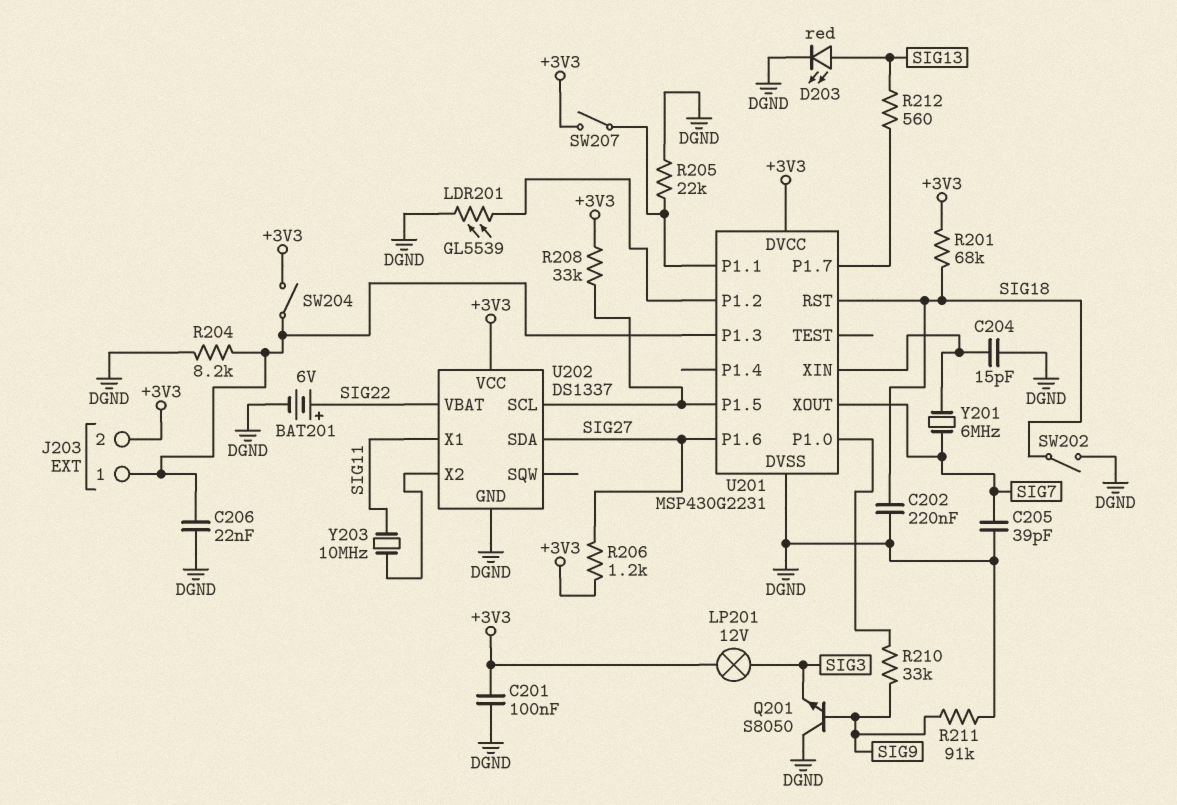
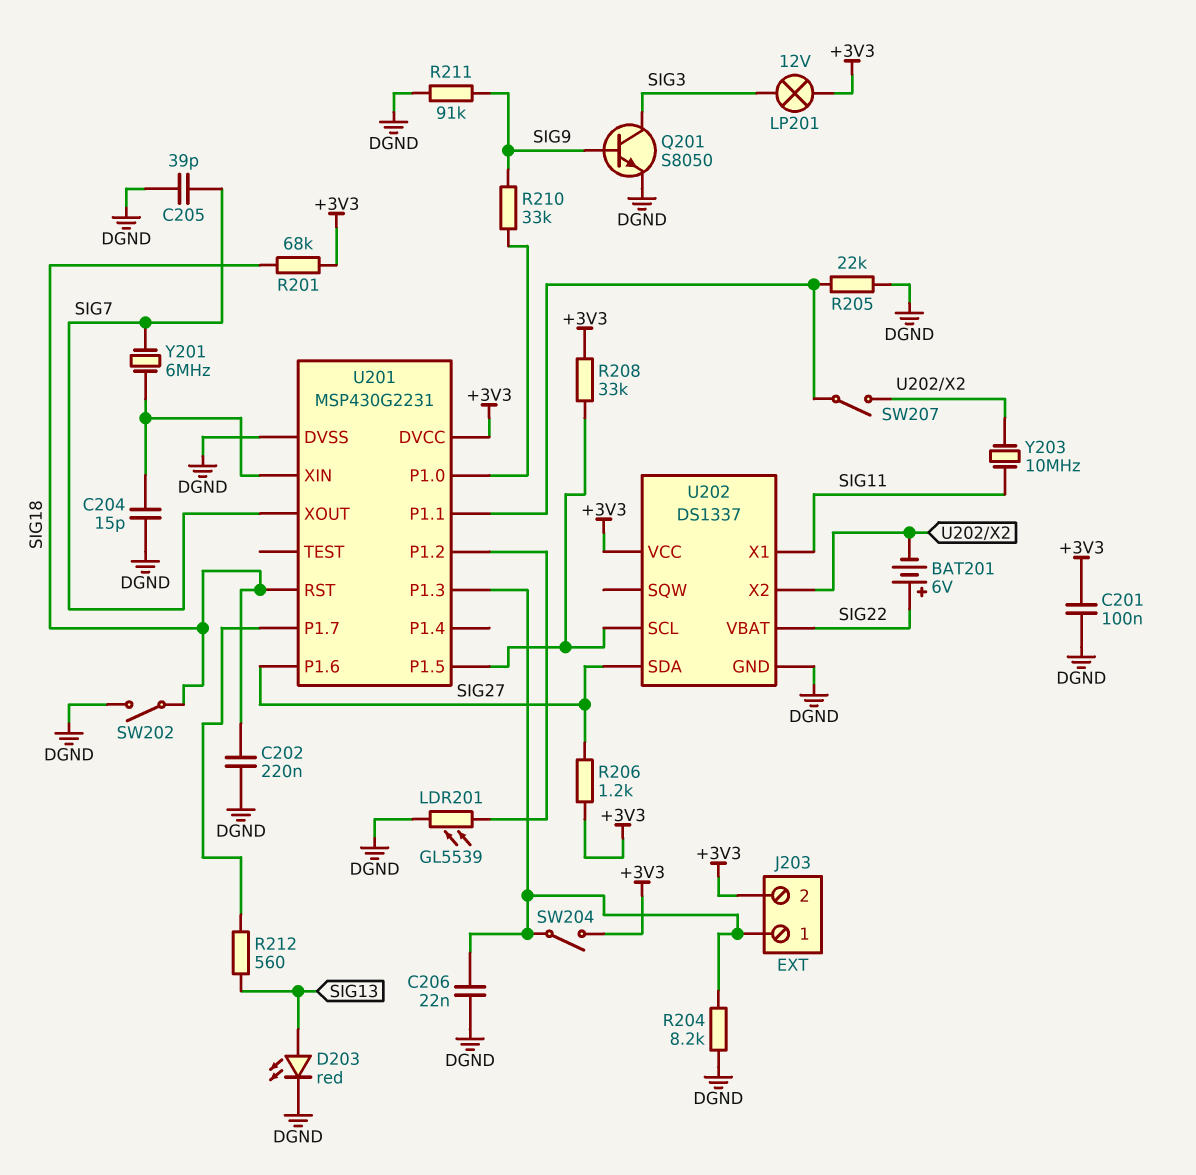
BAT201: 6V (plus SIG22, minus DGND) -> 6V (plus SIG22, minus U202/X2)
Q201: NPN S8050 (B SIG9, C DGND, E SIG3) -> NPN S8050 (B SIG9, C SIG3, E DGND)
SW207: switch (+3V3, U201/P1.1) -> switch (U201/P1.1, U202/X2)

